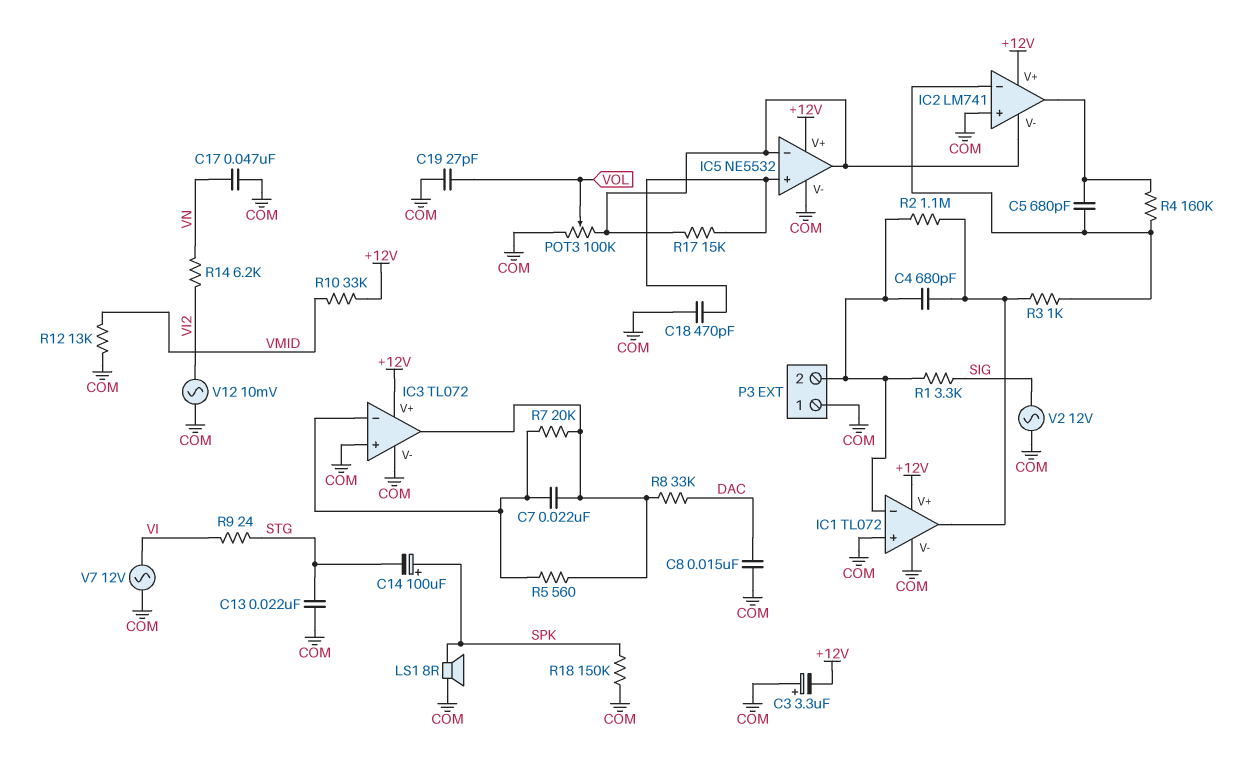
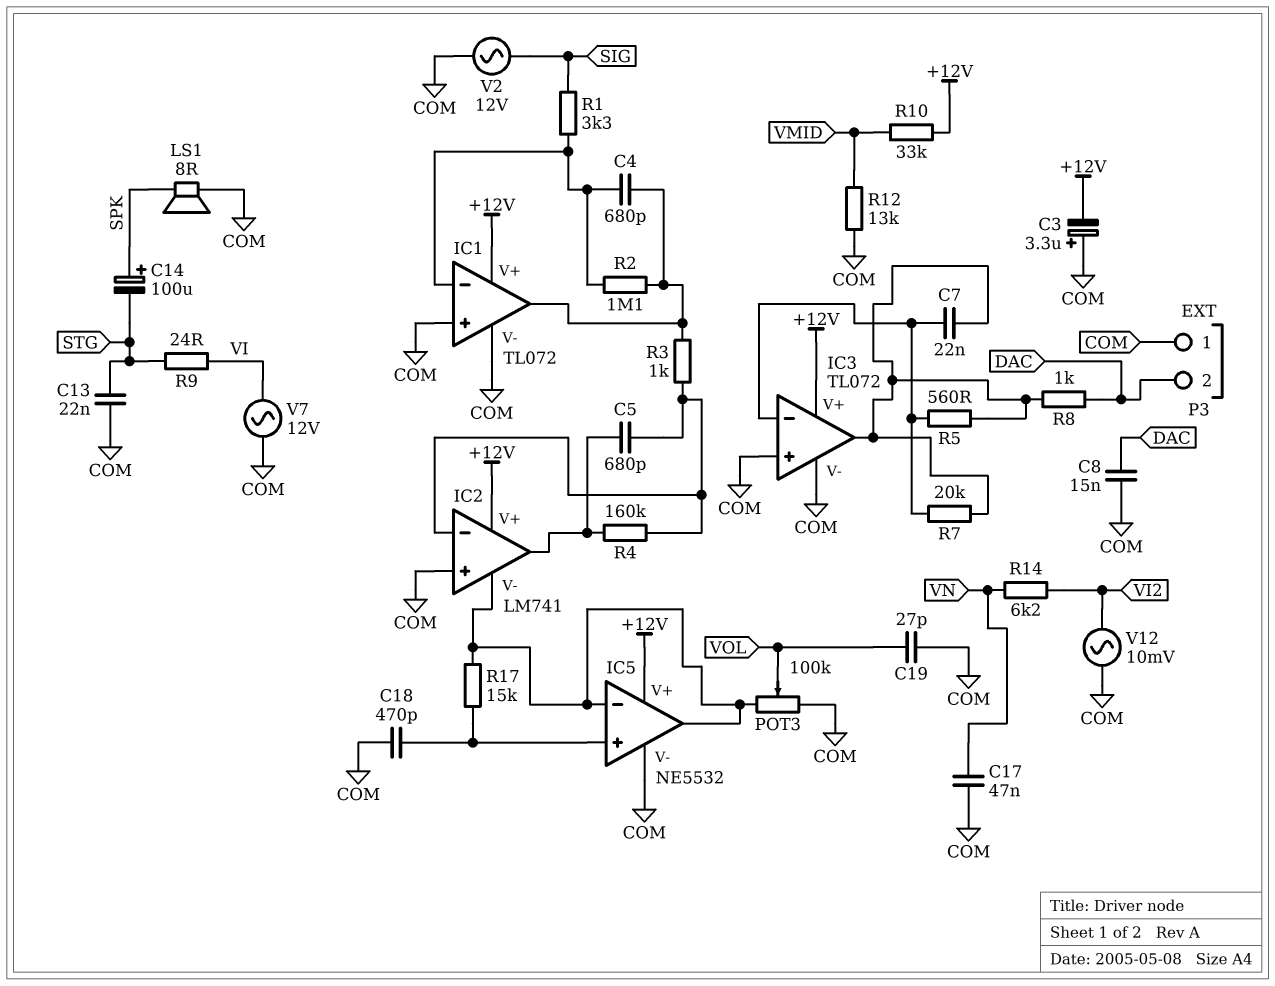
P3 pin 2: IC1/in- -> DAC
R8: 33k (DAC, IC3/out) -> 1k (DAC, IC3/out)
R18: 150k (COM, SPK) -> none

